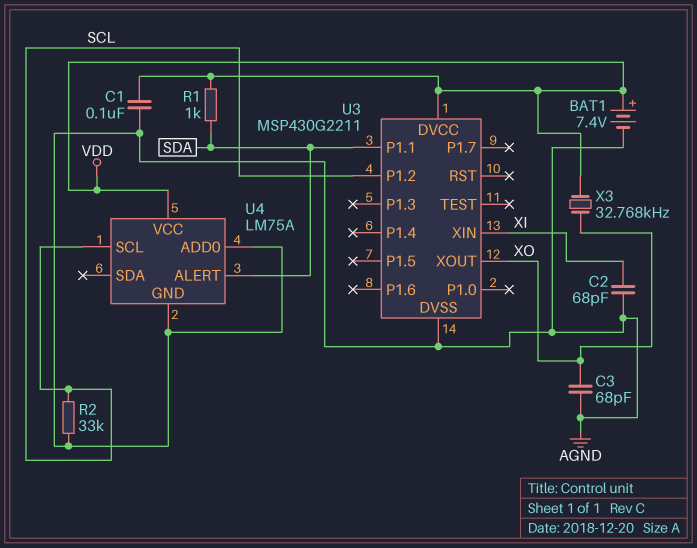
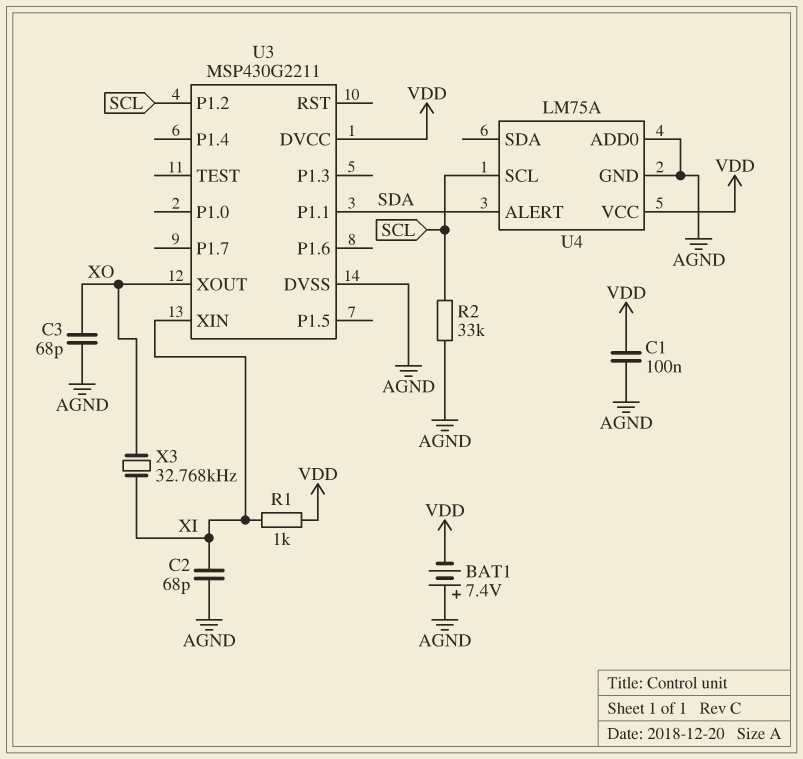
BAT1: 7.4V (plus VDD, minus AGND) -> 7.4V (plus AGND, minus VDD)
R1: 1k (SDA, VDD) -> 1k (VDD, XI)
X3: 32.768kHz (VDD, XO) -> 32.768kHz (XI, XO)

